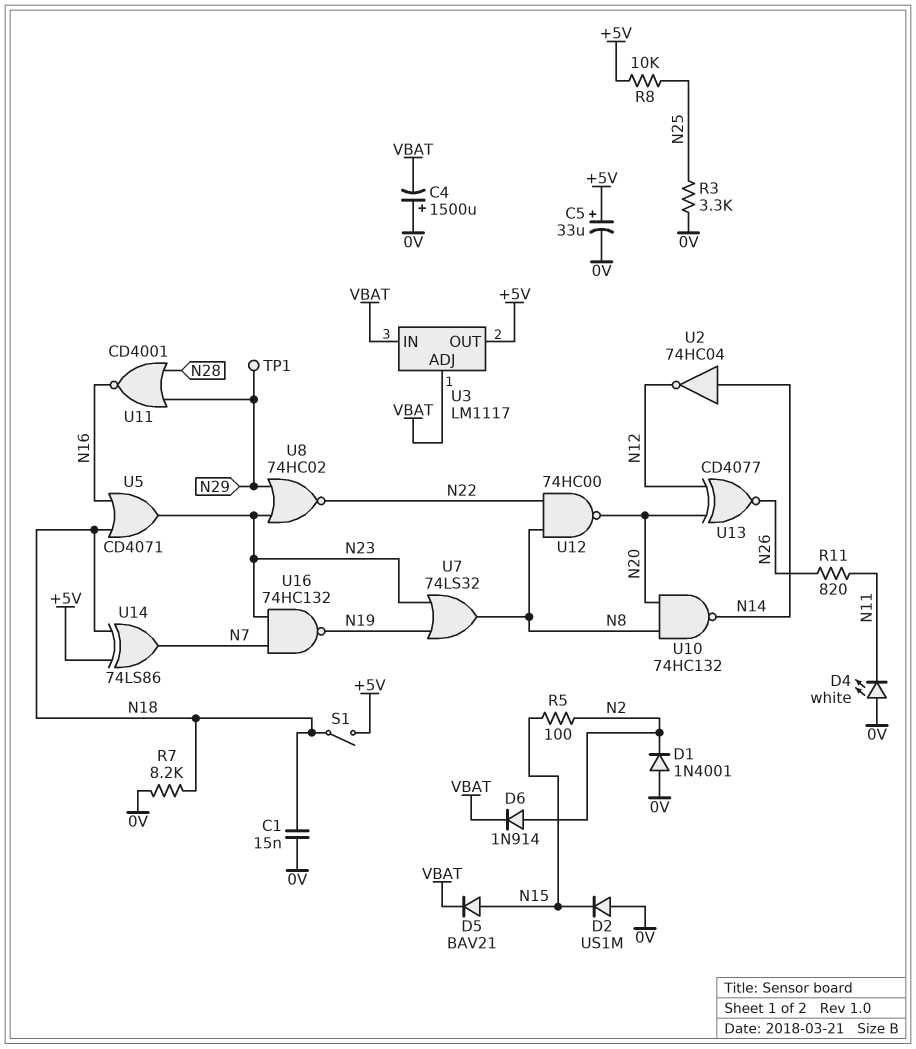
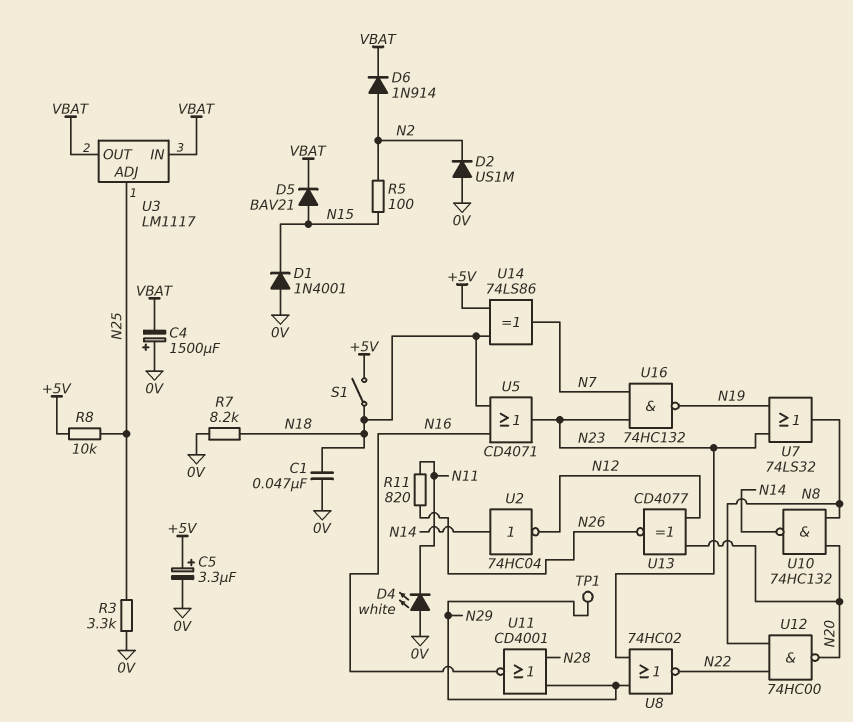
C1: 15nF (0V, N18) -> 47nF (0V, N18)
C5: 33uF (plus +5V, minus 0V) -> 3.3uF (plus +5V, minus 0V)
D1: diode 1N4001 (A 0V, K N2) -> diode 1N4001 (A 0V, K N15)
D2: diode US1M (A 0V, K N15) -> diode US1M (A 0V, K N2)
U3 pin ADJ: VBAT -> N25
U3 pin OUT: +5V -> VBAT

